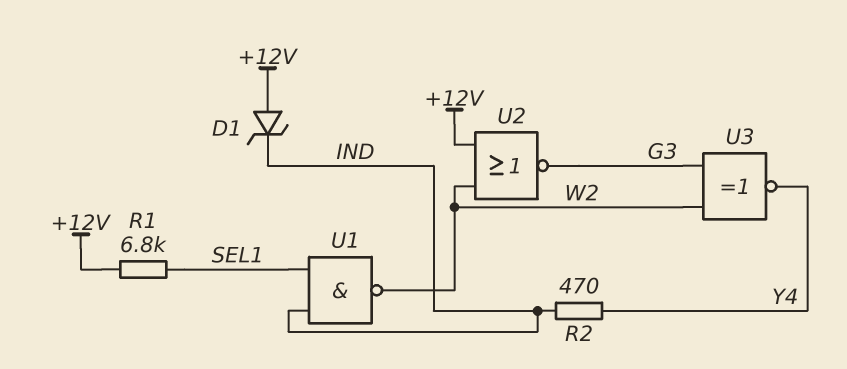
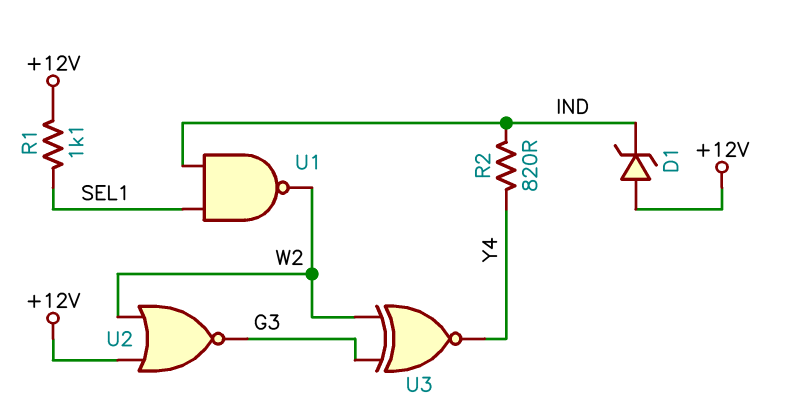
R1: 6.8k (+12V, SEL1) -> 1.1k (+12V, SEL1)
R2: 470 (IND, Y4) -> 820 (IND, Y4)

